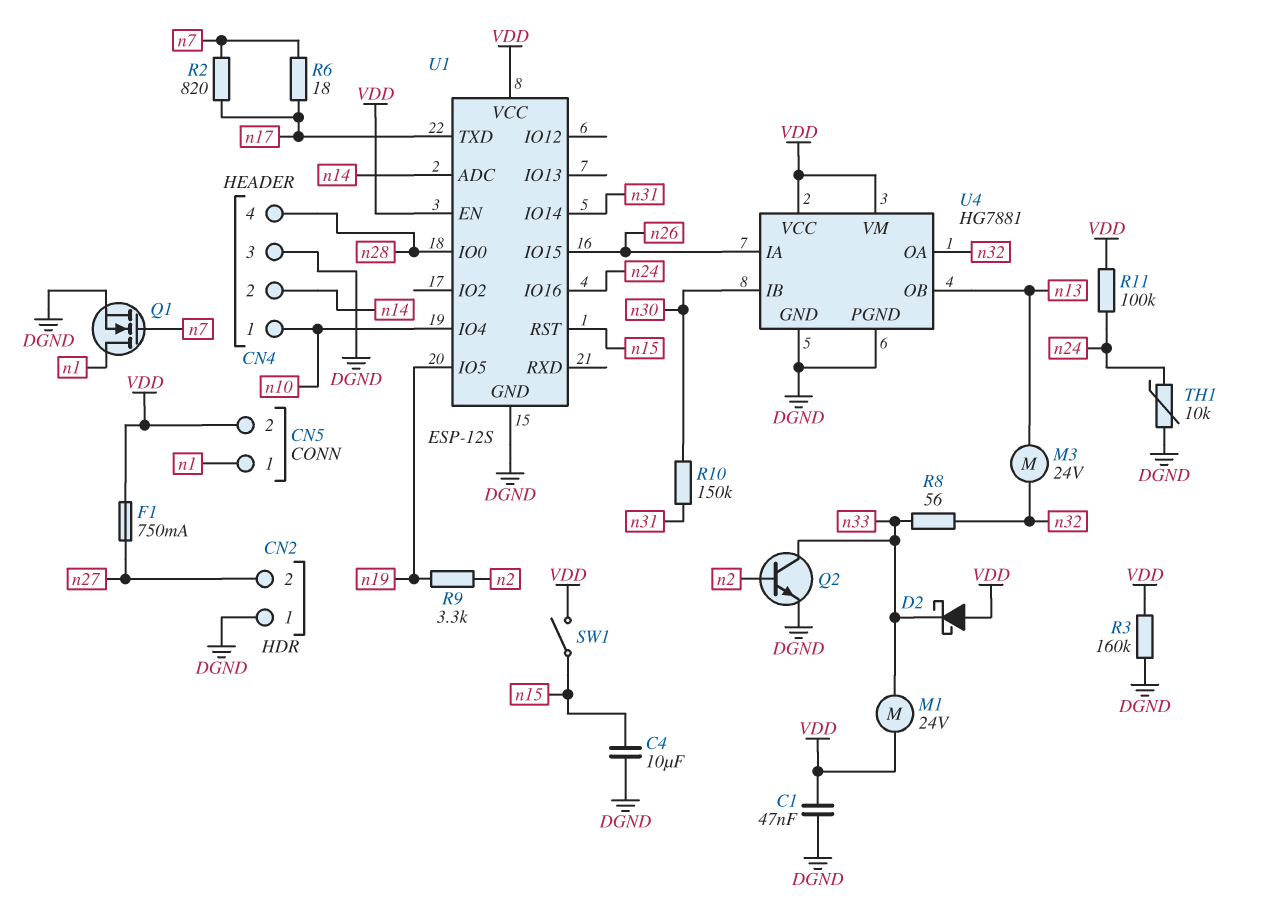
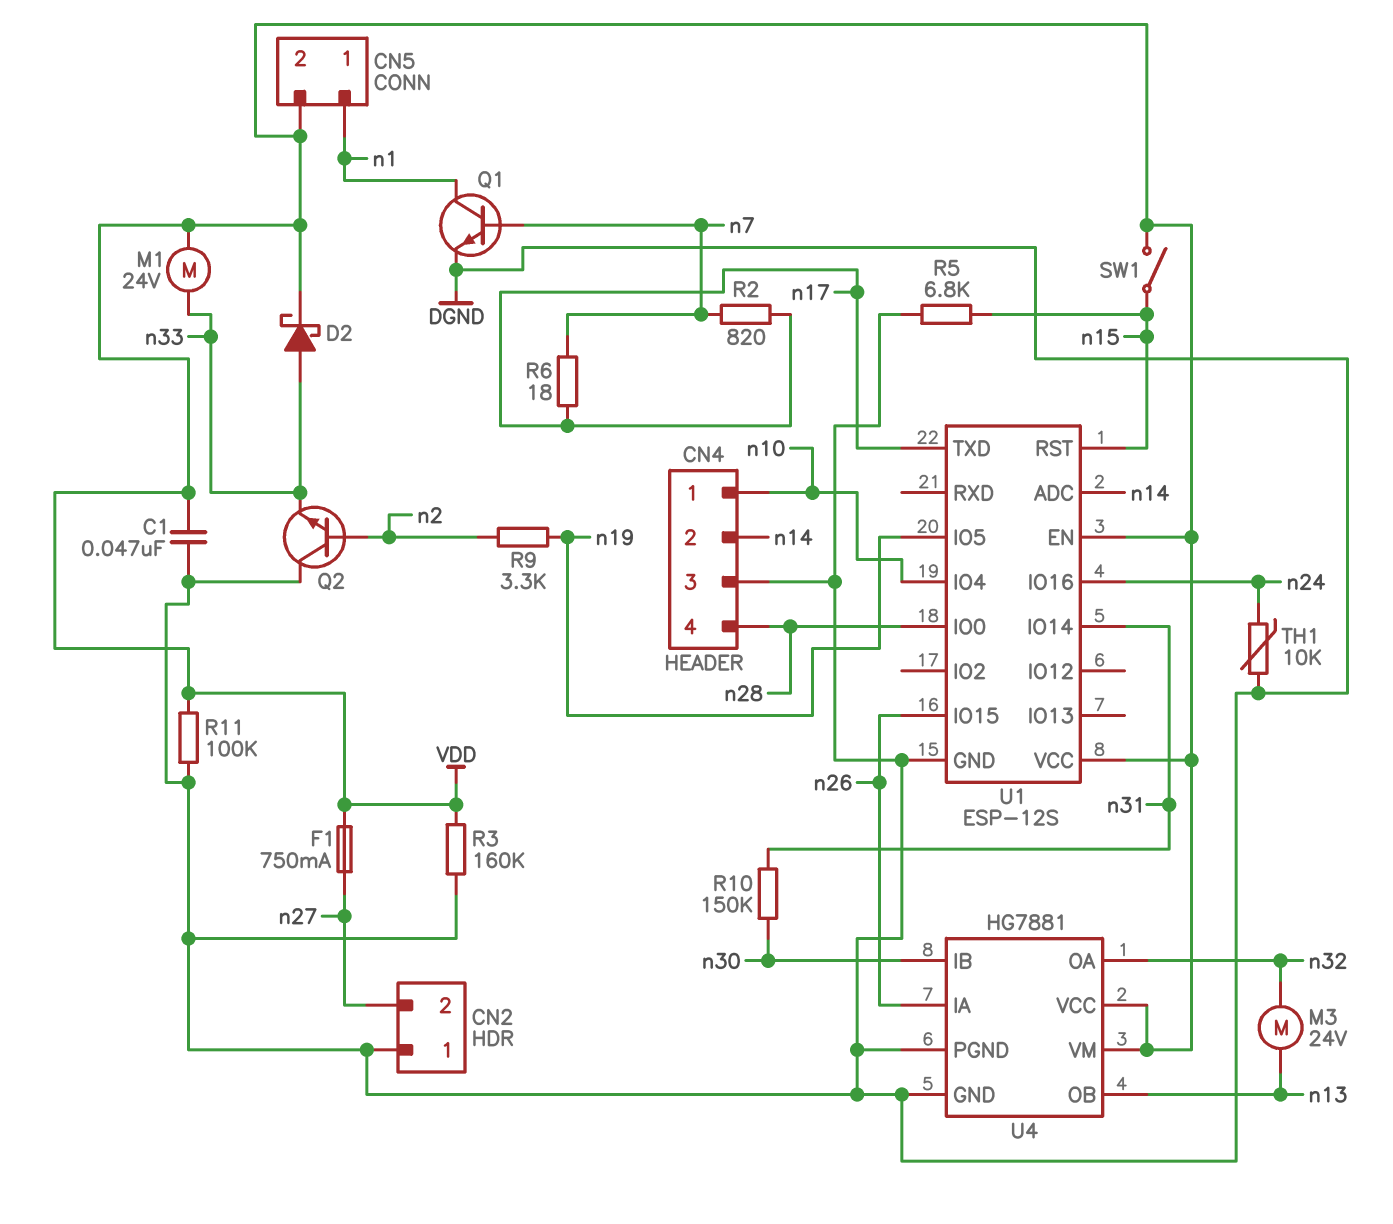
C4: 10uF (DGND, n15) -> none
D2: schottky (A VDD, K n33) -> schottky (A n33, K VDD)
Q1: NMOS (G n7, D n1, S DGND) -> NPN (B n7, C n1, E DGND)
Q2: NPN (B n2, C n33, E DGND) -> NPN (B n2, C DGND, E n33)
R5: none -> 6.8k (DGND, n15)
R8: 56 (n32, n33) -> none
R11: 100k (VDD, n24) -> 100k (DGND, VDD)

